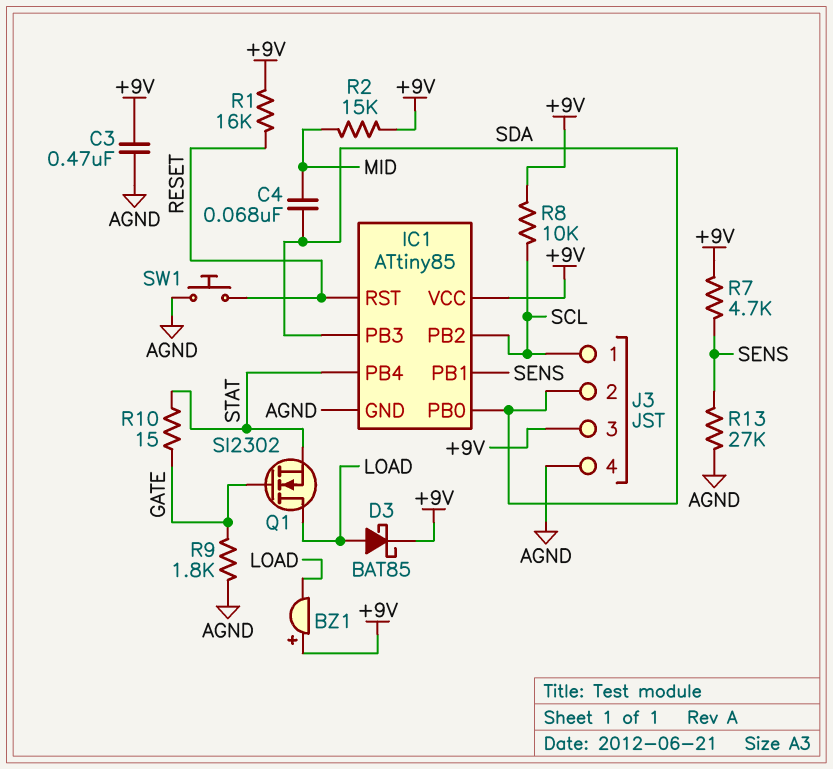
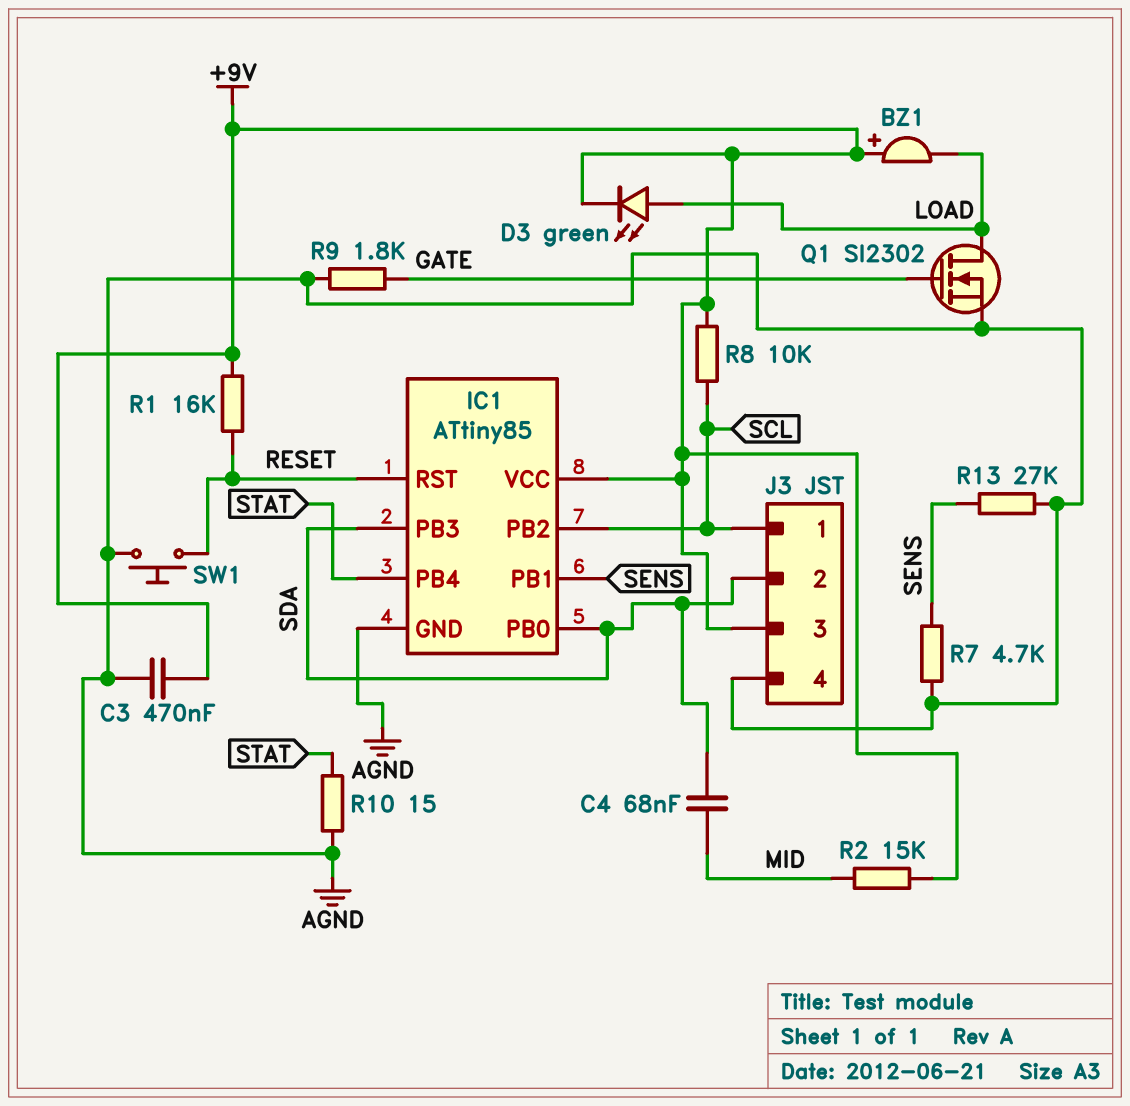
D3: schottky BAT85 (A LOAD, K +9V) -> LED green (A LOAD, K +9V)
Q1: NMOS SI2302 (G GATE, D LOAD, S STAT) -> NMOS SI2302 (G GATE, D LOAD, S AGND)
R7: 4.7k (+9V, SENS) -> 4.7k (AGND, SENS)
R10: 15 (GATE, STAT) -> 15 (AGND, STAT)

